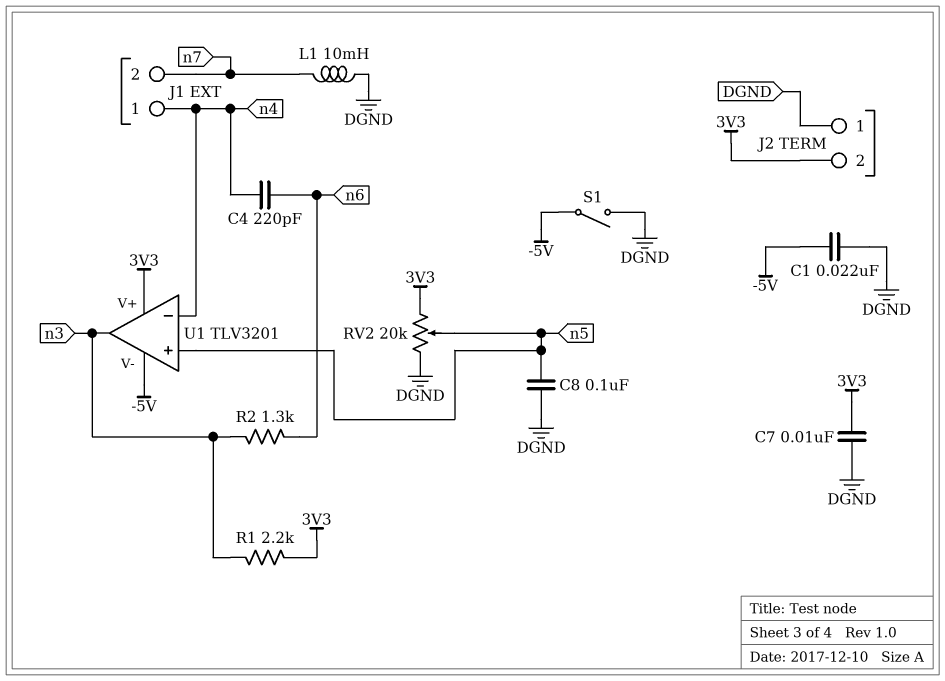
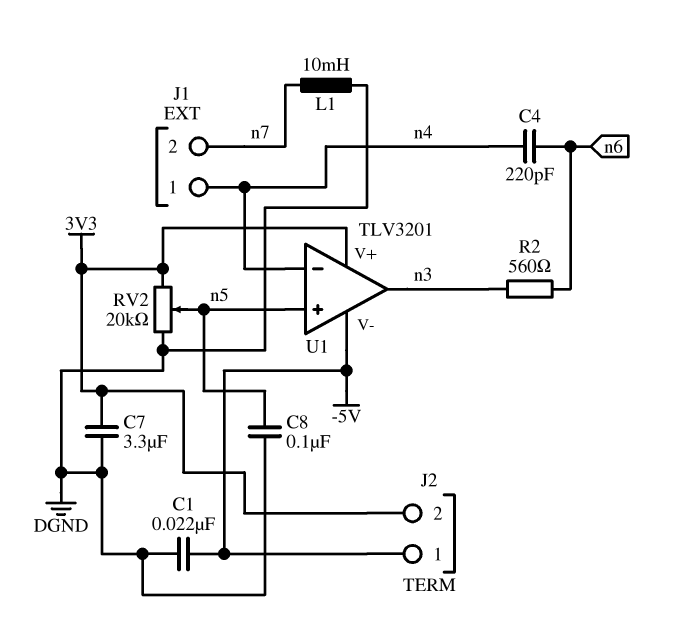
C7: 10nF (3V3, DGND) -> 3.3uF (3V3, DGND)
J2 pin 1: DGND -> -5V
R1: 2.2k (3V3, n3) -> none
R2: 1.3k (n3, n6) -> 560 (n3, n6)
S1: switch (-5V, DGND) -> none

